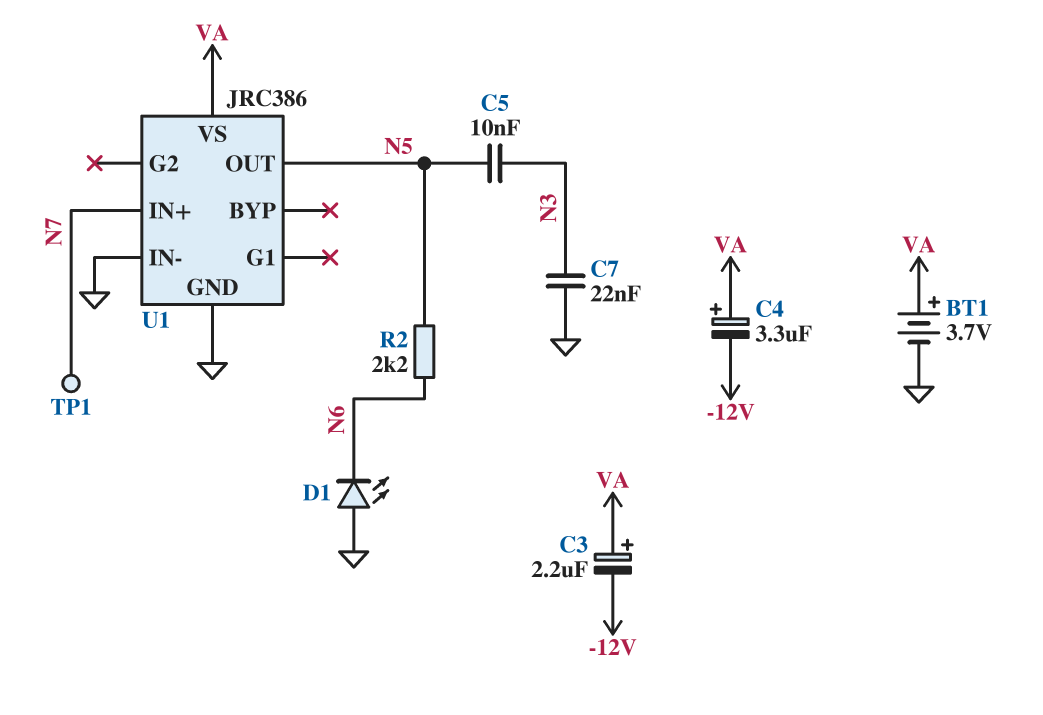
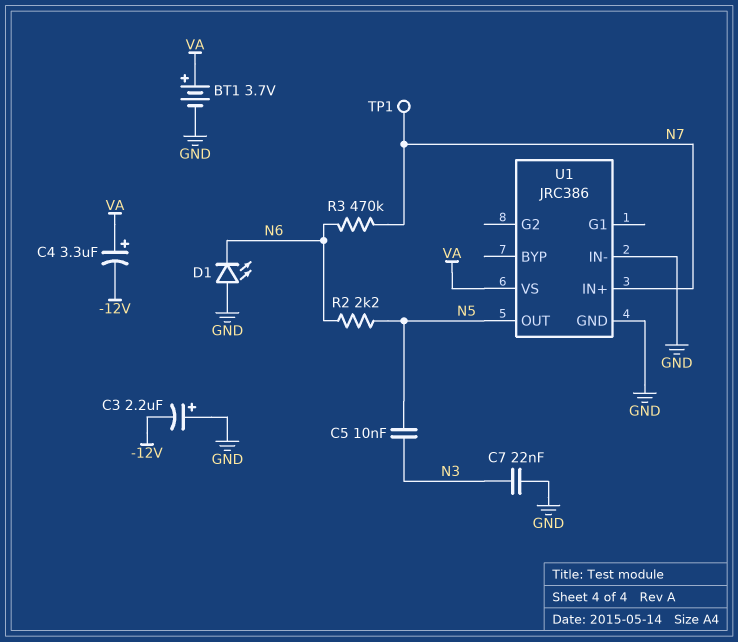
C3: 2.2uF (plus VA, minus -12V) -> 2.2uF (plus GND, minus -12V)
R3: none -> 470k (N6, N7)

